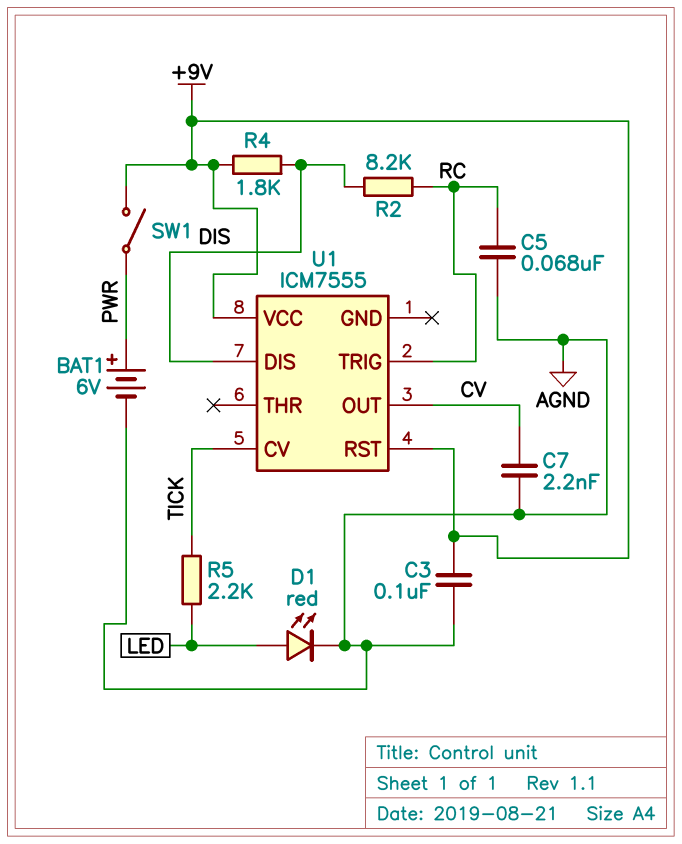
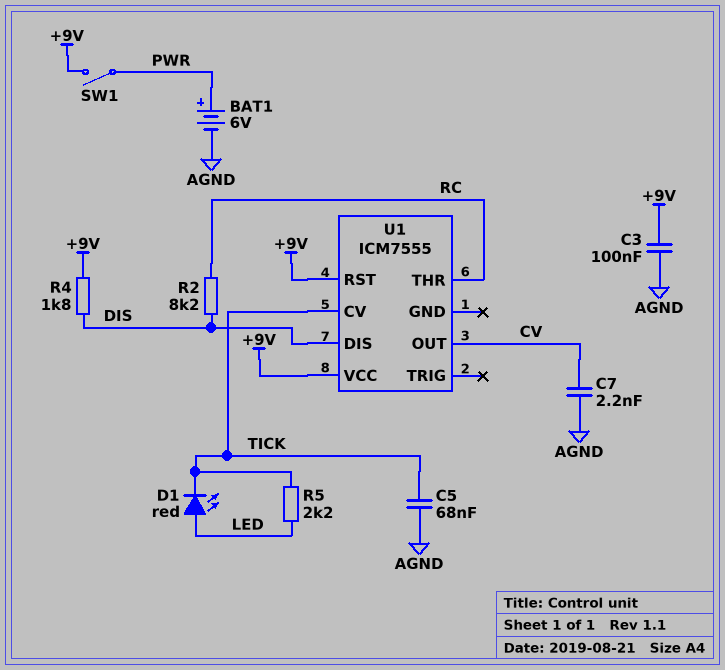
C5: 68nF (AGND, RC) -> 68nF (AGND, TICK)
D1: LED red (A LED, K AGND) -> LED red (A LED, K TICK)
U1 pin THR: none -> RC
U1 pin TRIG: RC -> none

